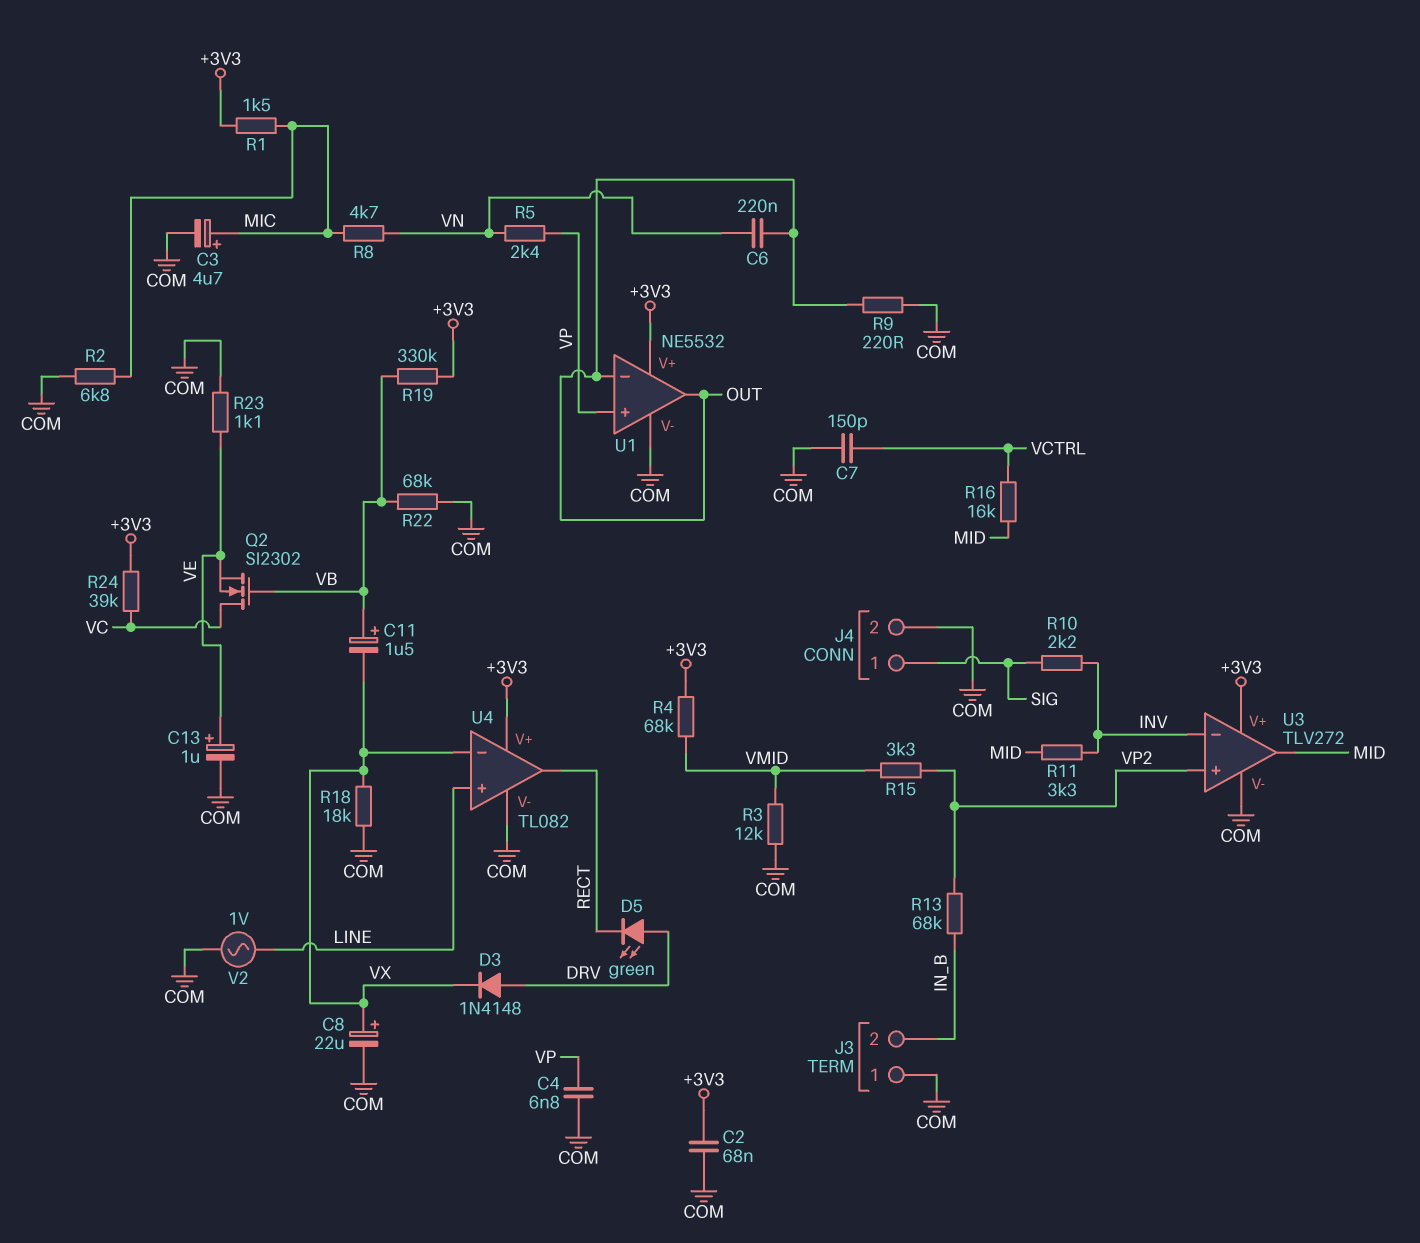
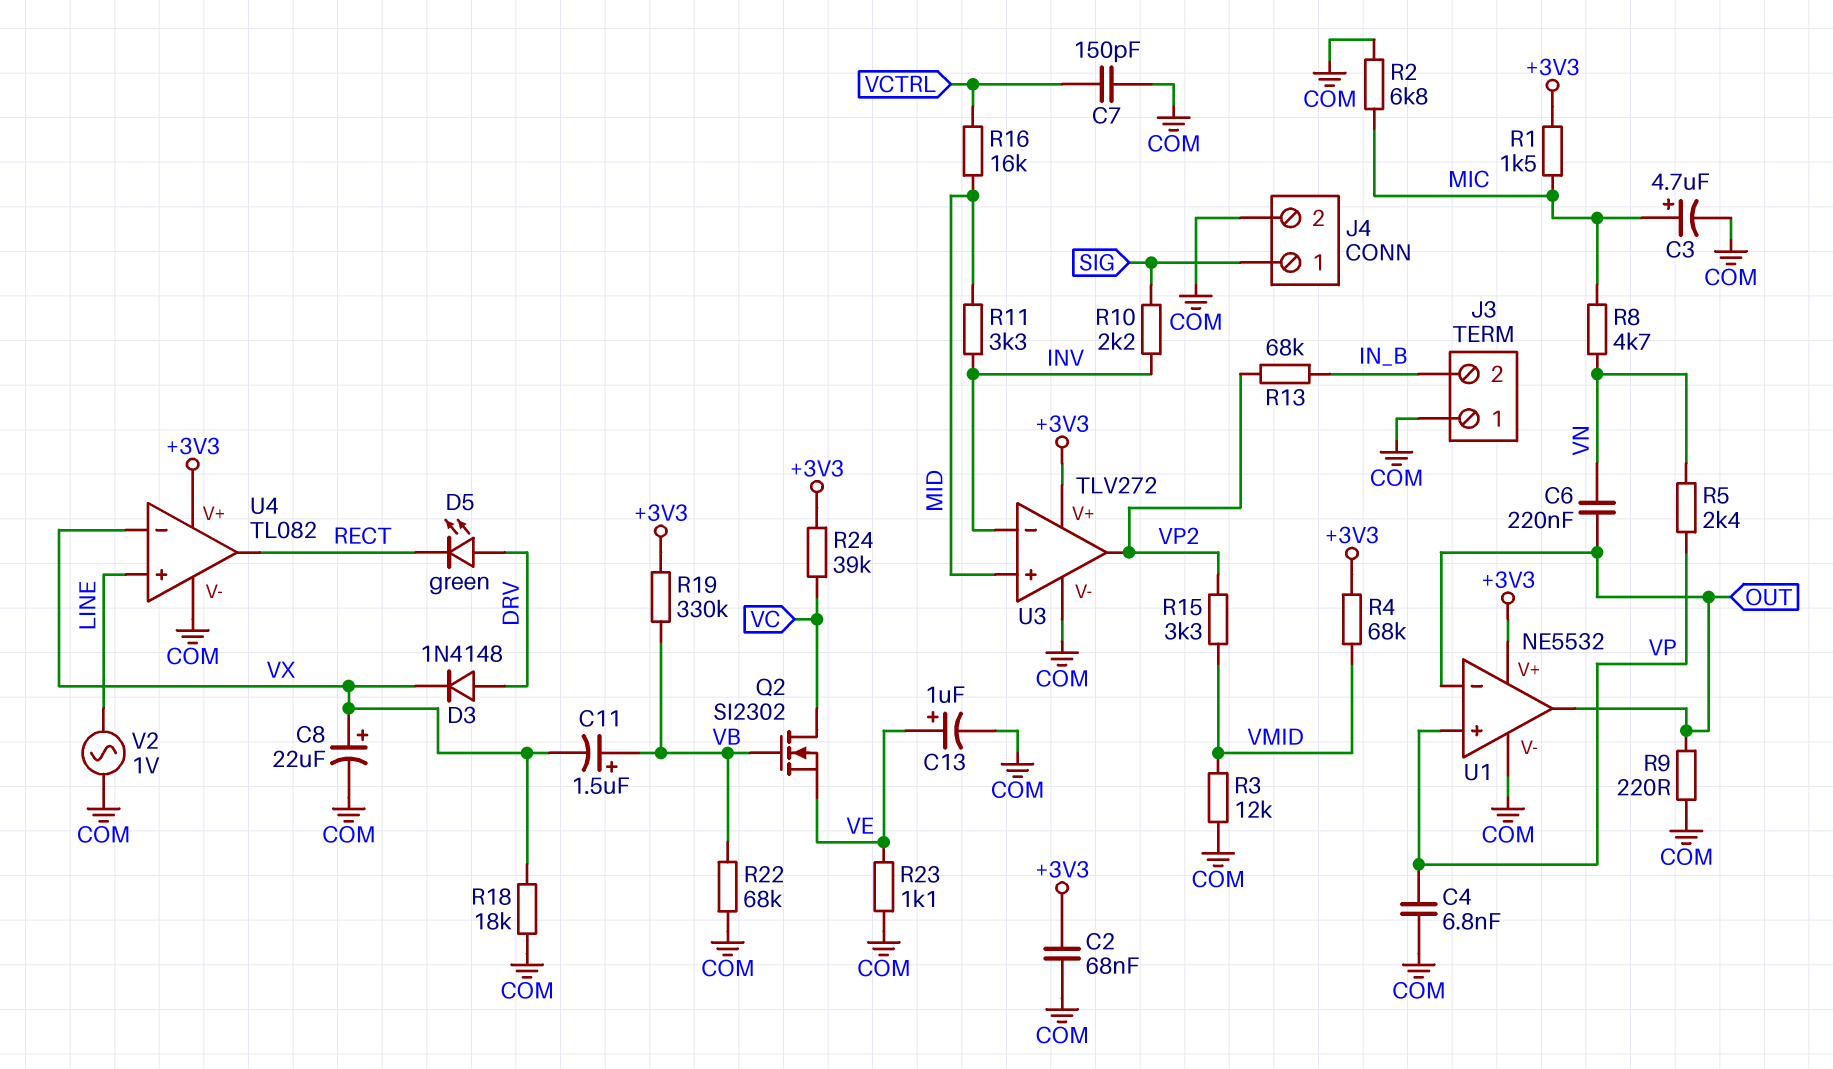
U3 pin in+: VP2 -> MID
U3 pin out: MID -> VP2

